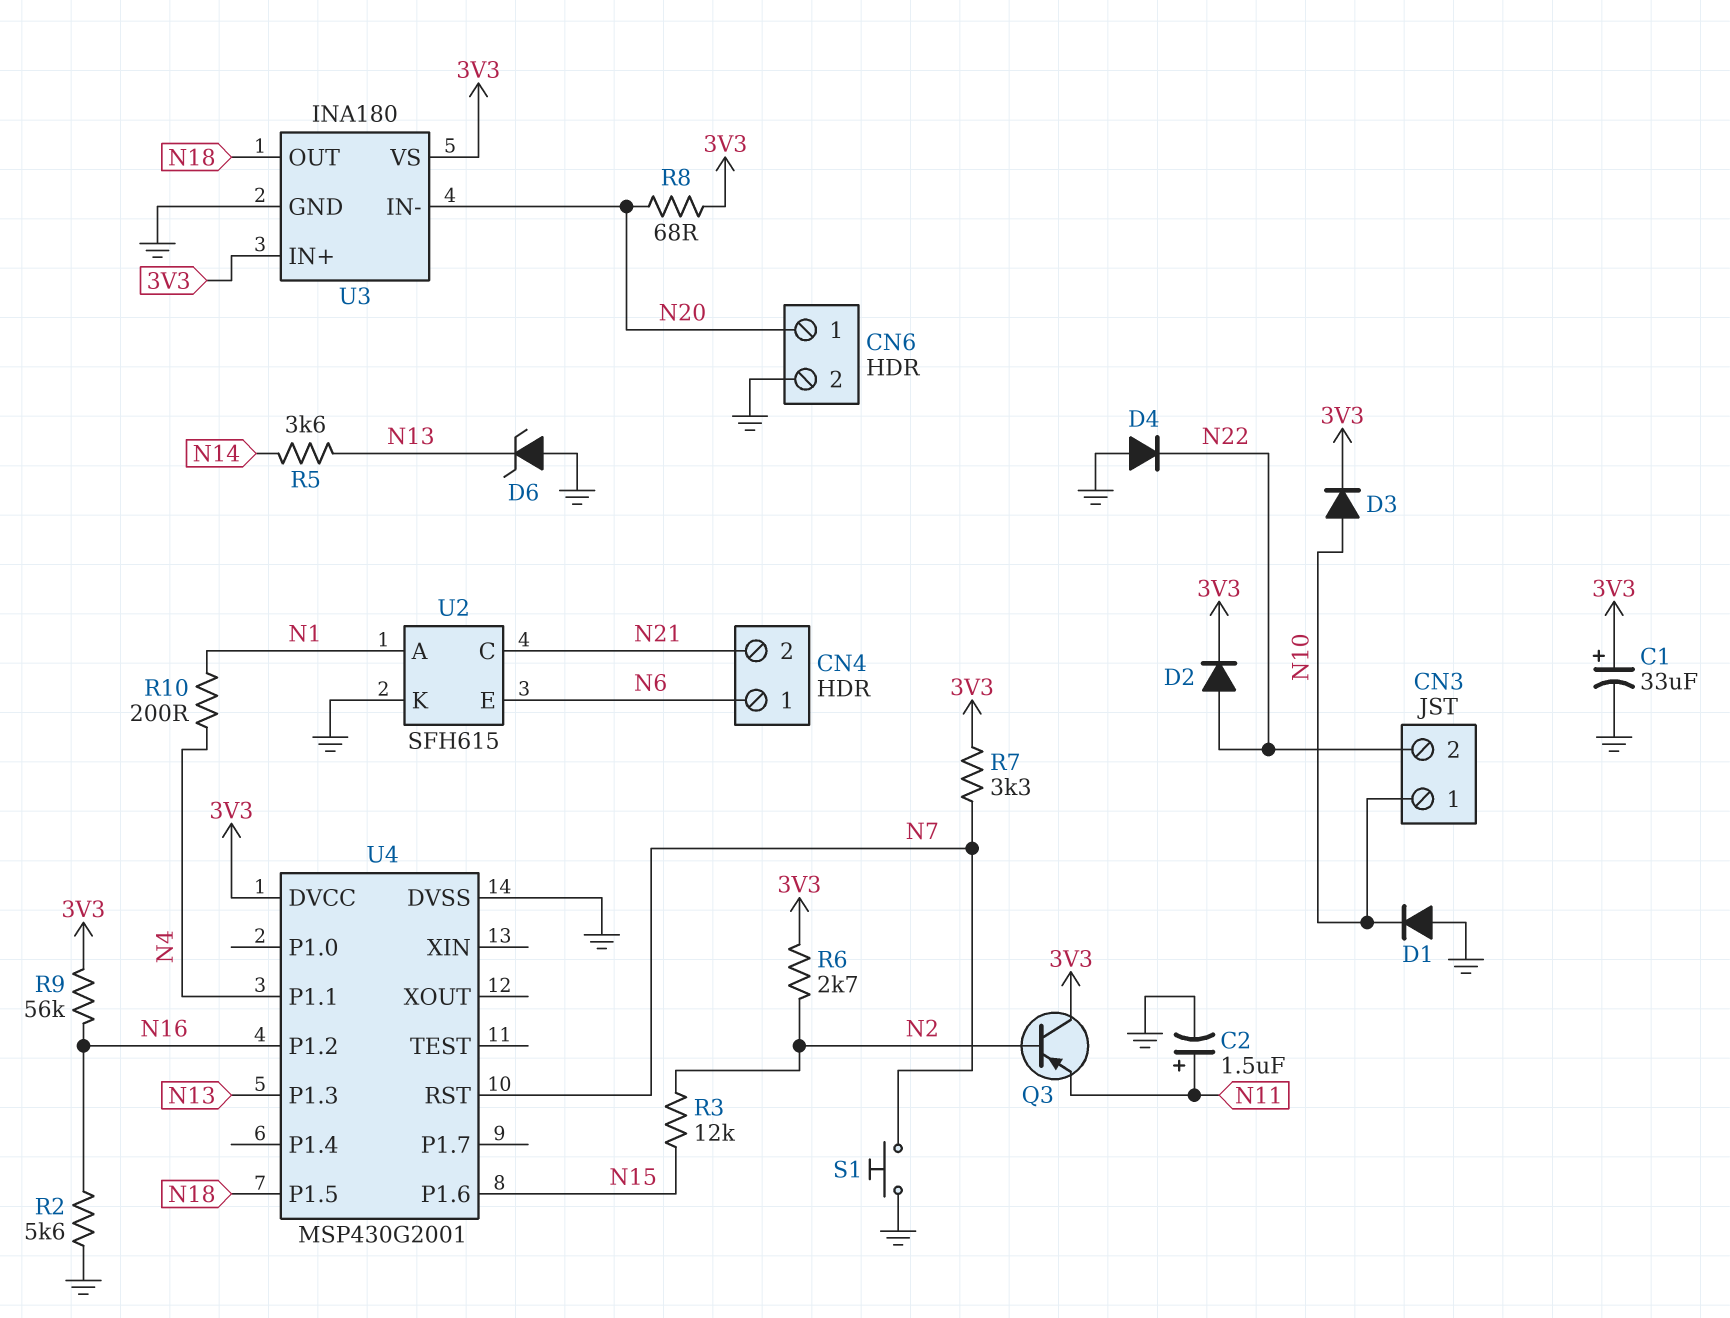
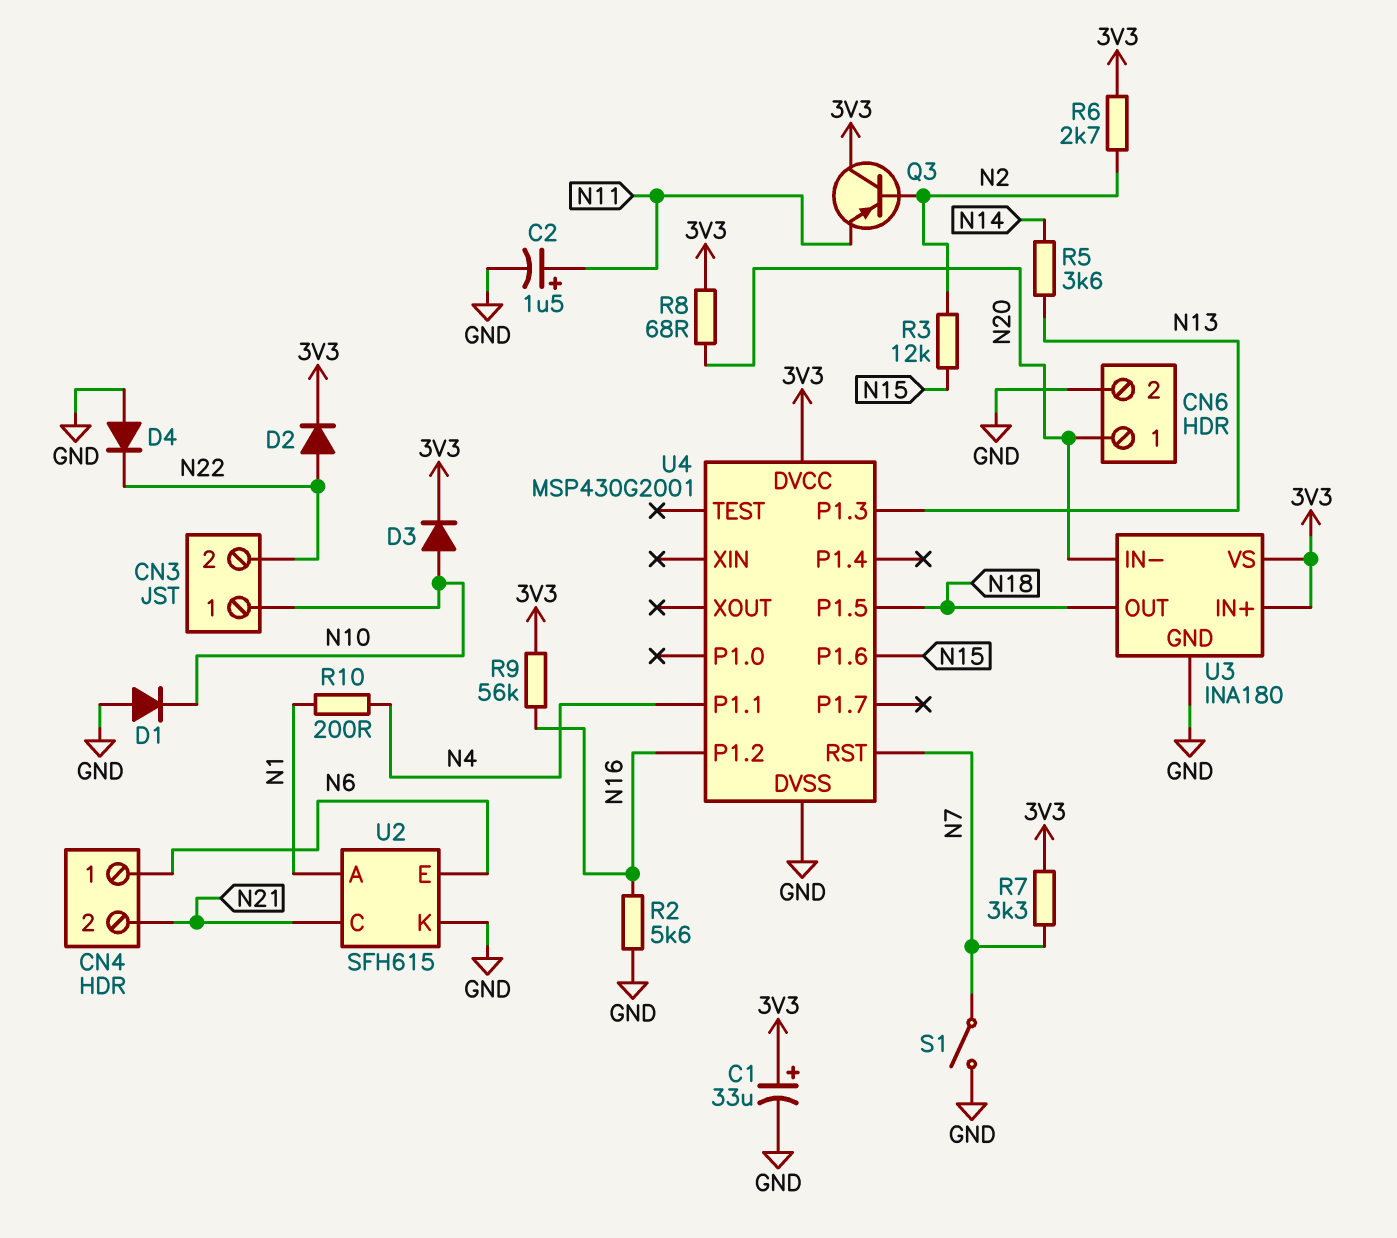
D6: zener (A GND, K N13) -> none
S1: button (GND, N7) -> switch (GND, N7)

